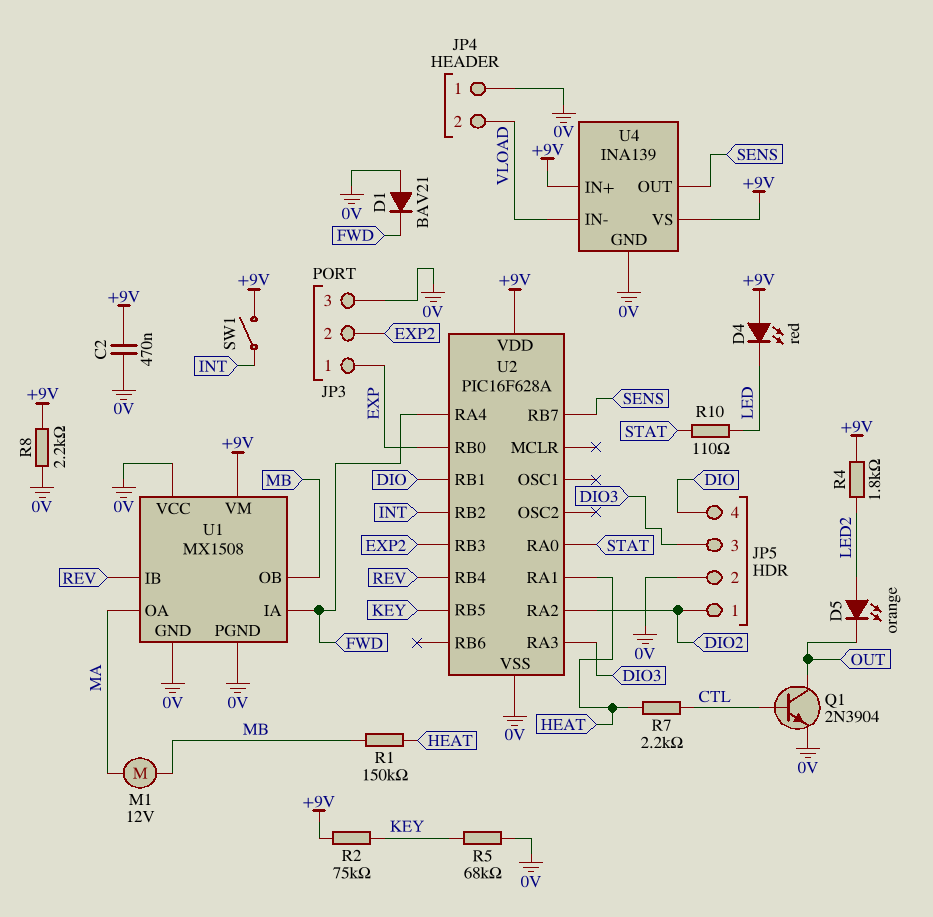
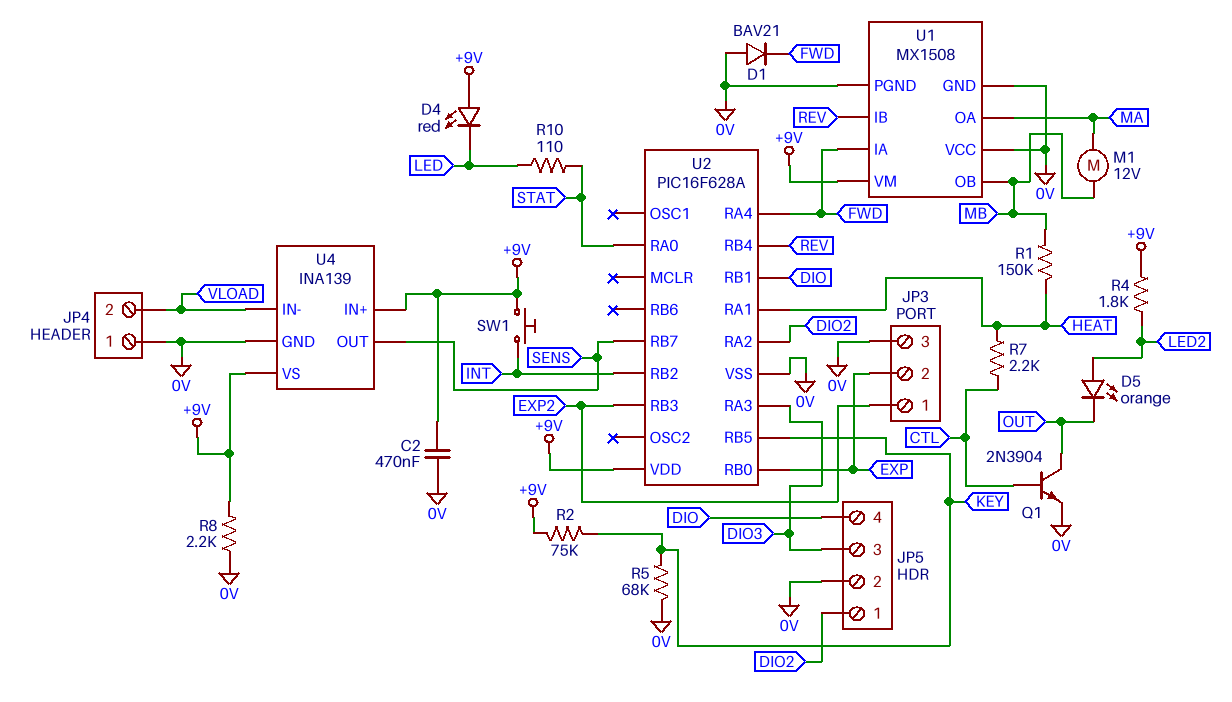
JP3 pin 1: EXP -> EXP2
JP3 pin 2: EXP2 -> EXP
SW1: switch (+9V, INT) -> button (+9V, INT)

